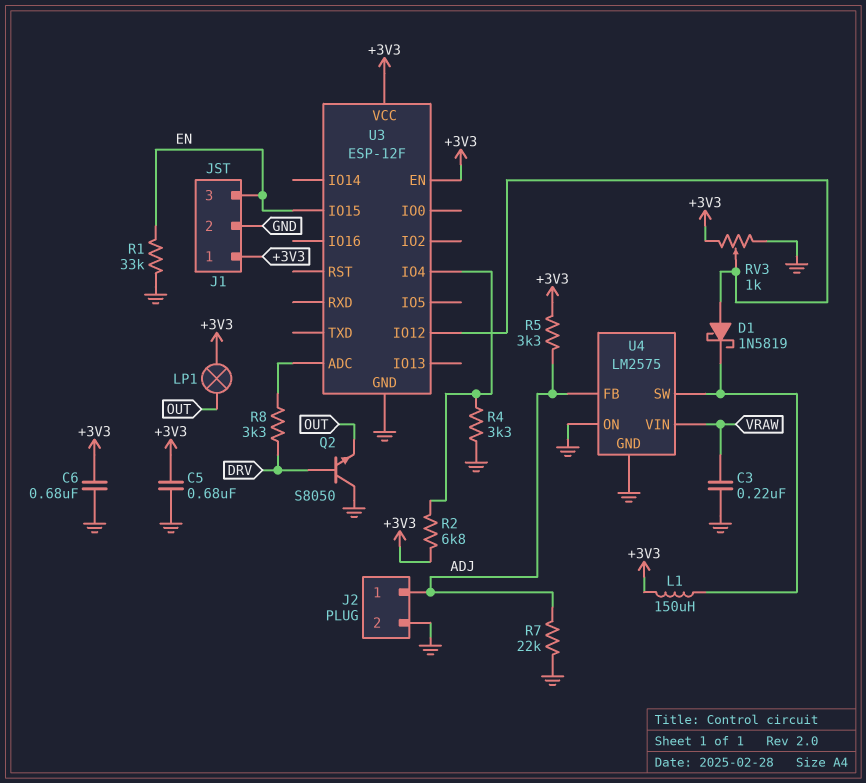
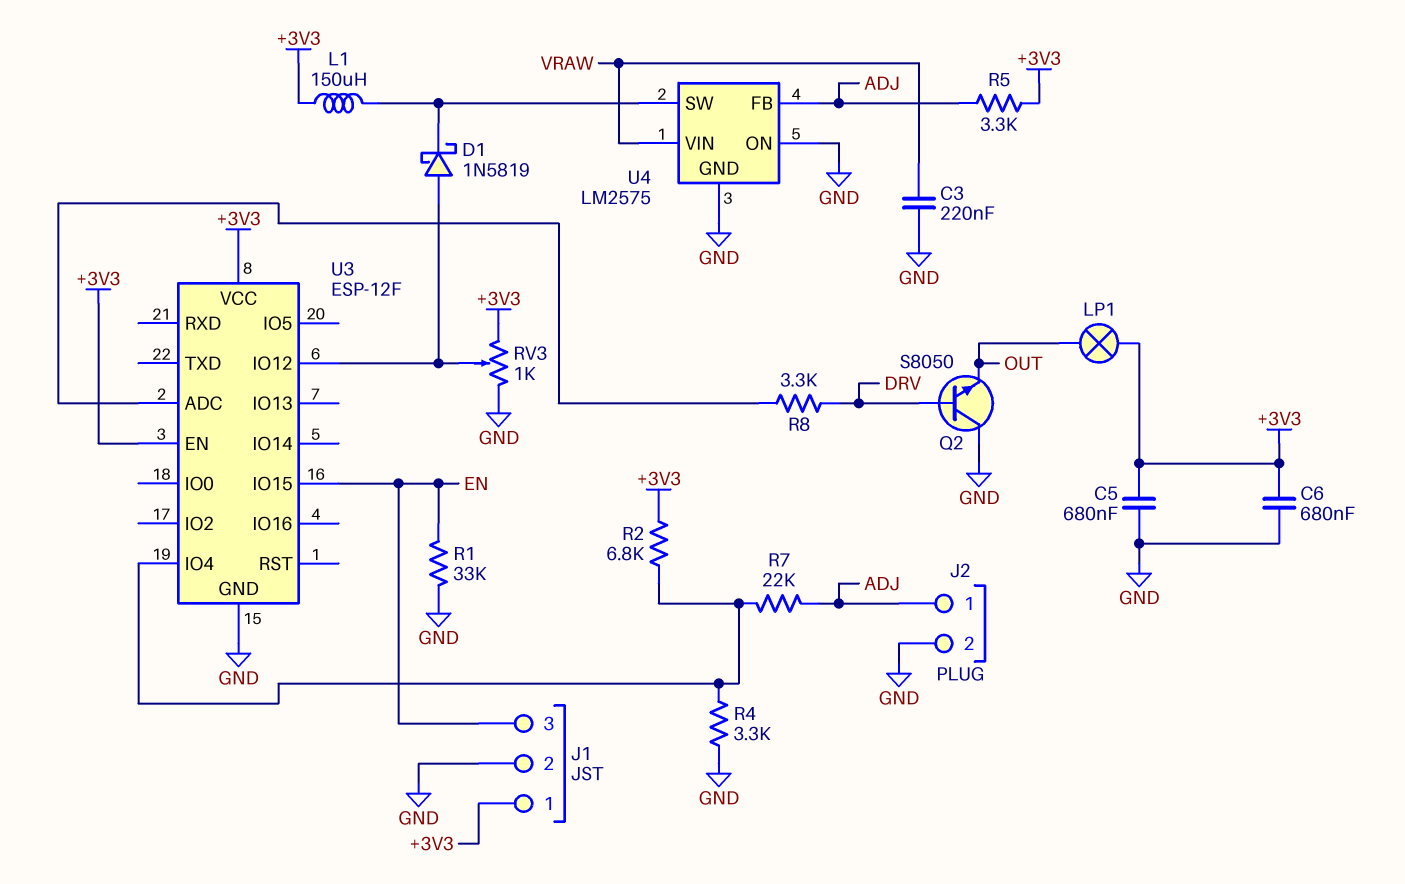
R7: 22k (ADJ, GND) -> 22k (ADJ, U3/IO4)

